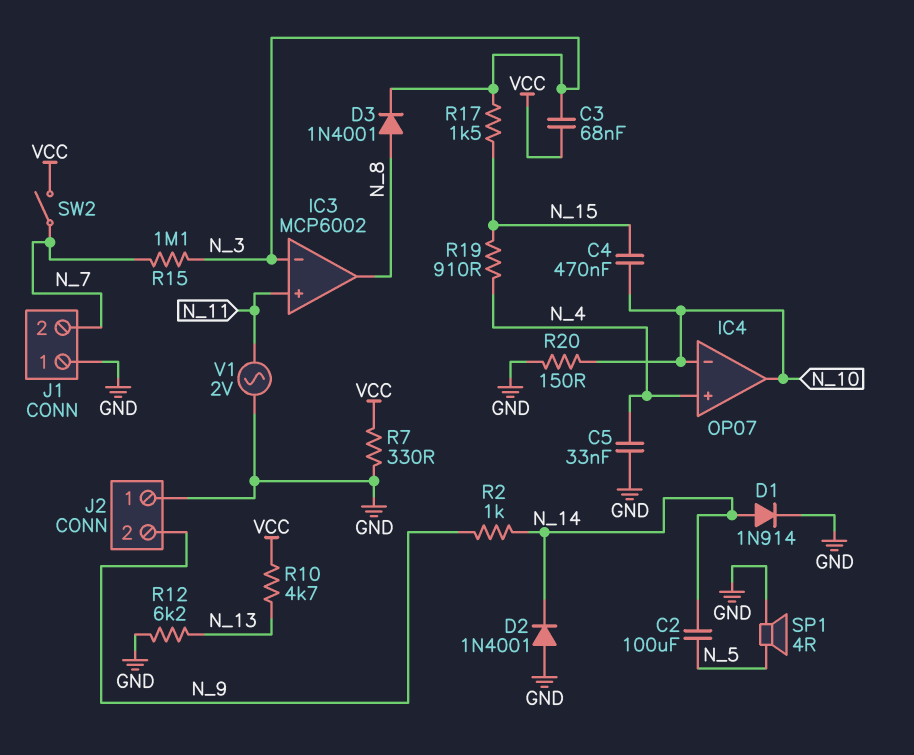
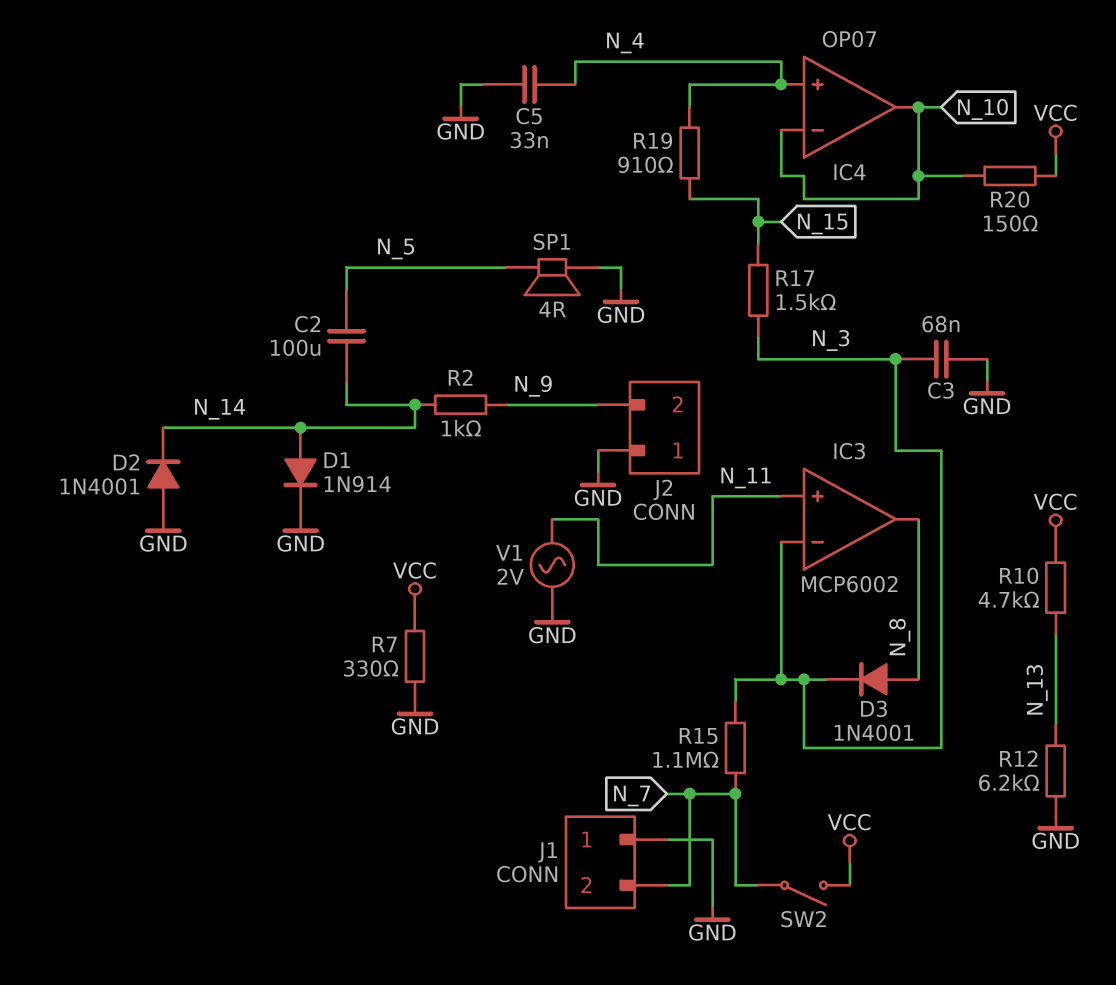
C3: 68nF (N_3, VCC) -> 68nF (GND, N_3)
C4: 470nF (N_10, N_15) -> none
R20: 150 (GND, N_10) -> 150 (N_10, VCC)

